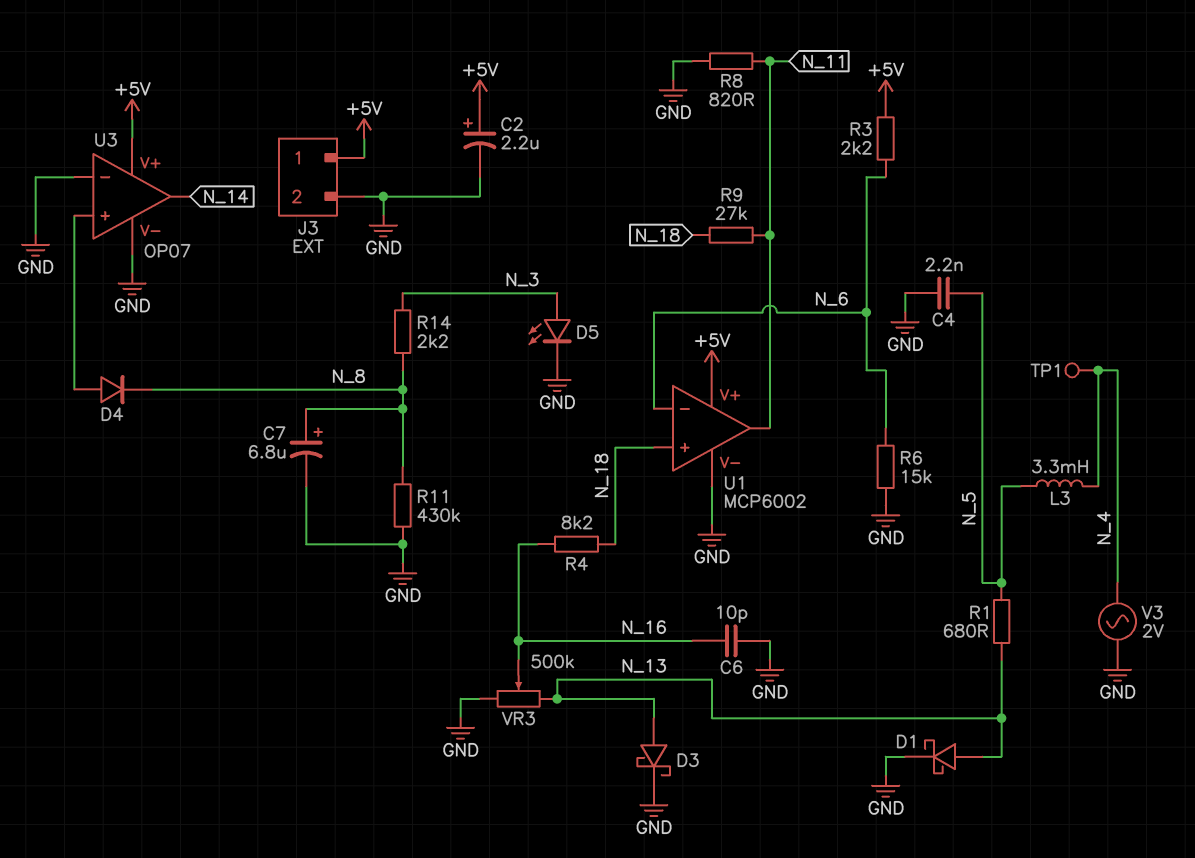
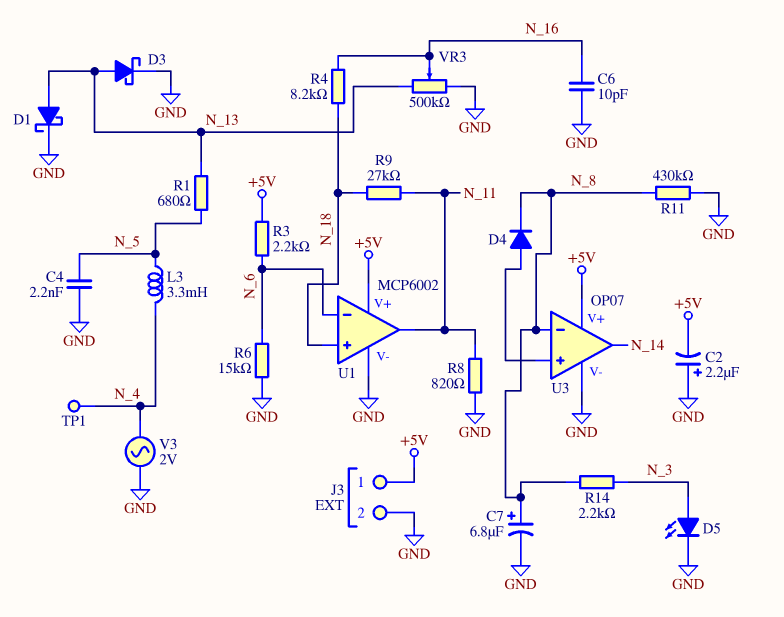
C2: 2.2uF (plus +5V, minus GND) -> 2.2uF (plus GND, minus +5V)
U3 pin in-: GND -> N_8

